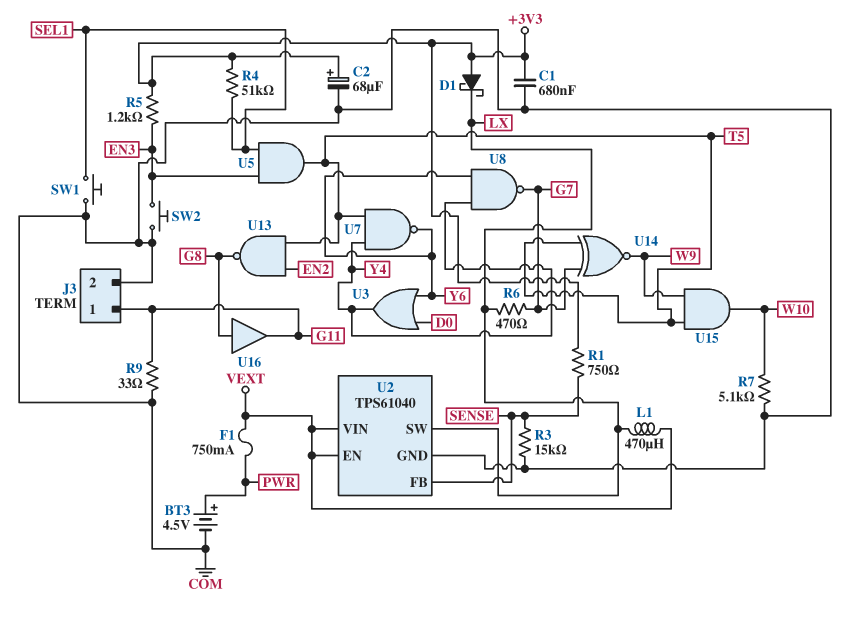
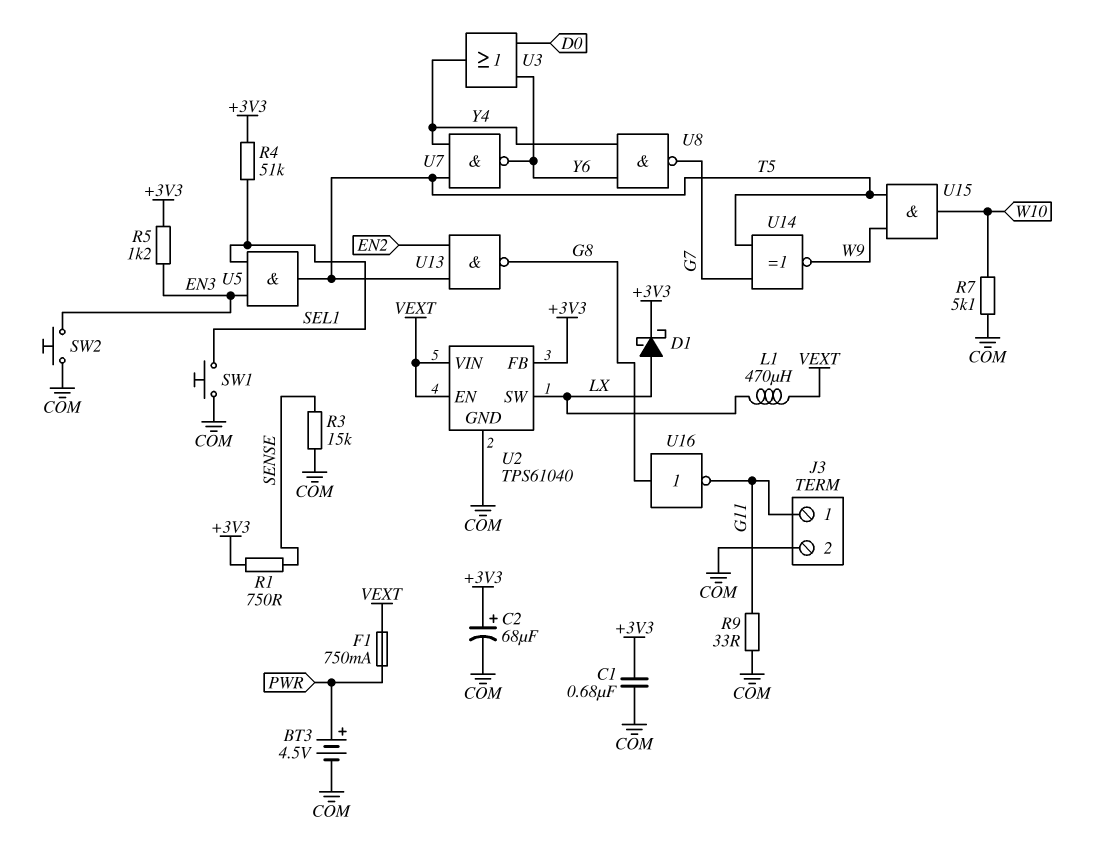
D1: schottky (A +3V3, K LX) -> schottky (A LX, K +3V3)
R6: 470 (G7, LX) -> none
U2 pin FB: SENSE -> +3V3
U16: buffer (in G8, out G11) -> NOT (in G8, out G11)

